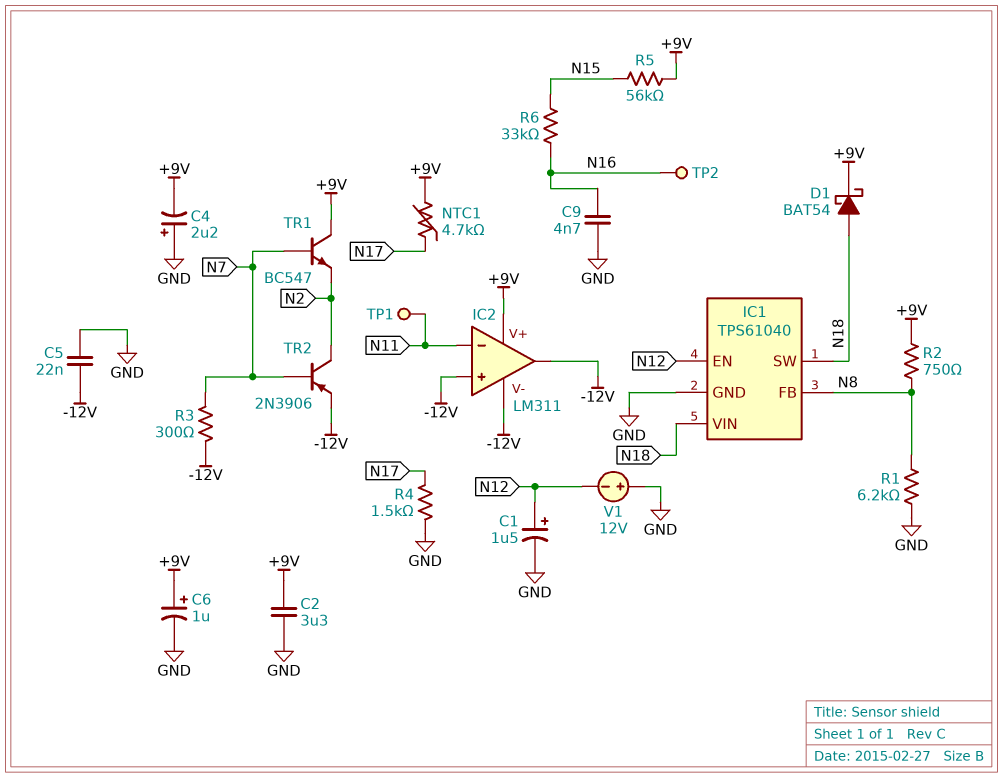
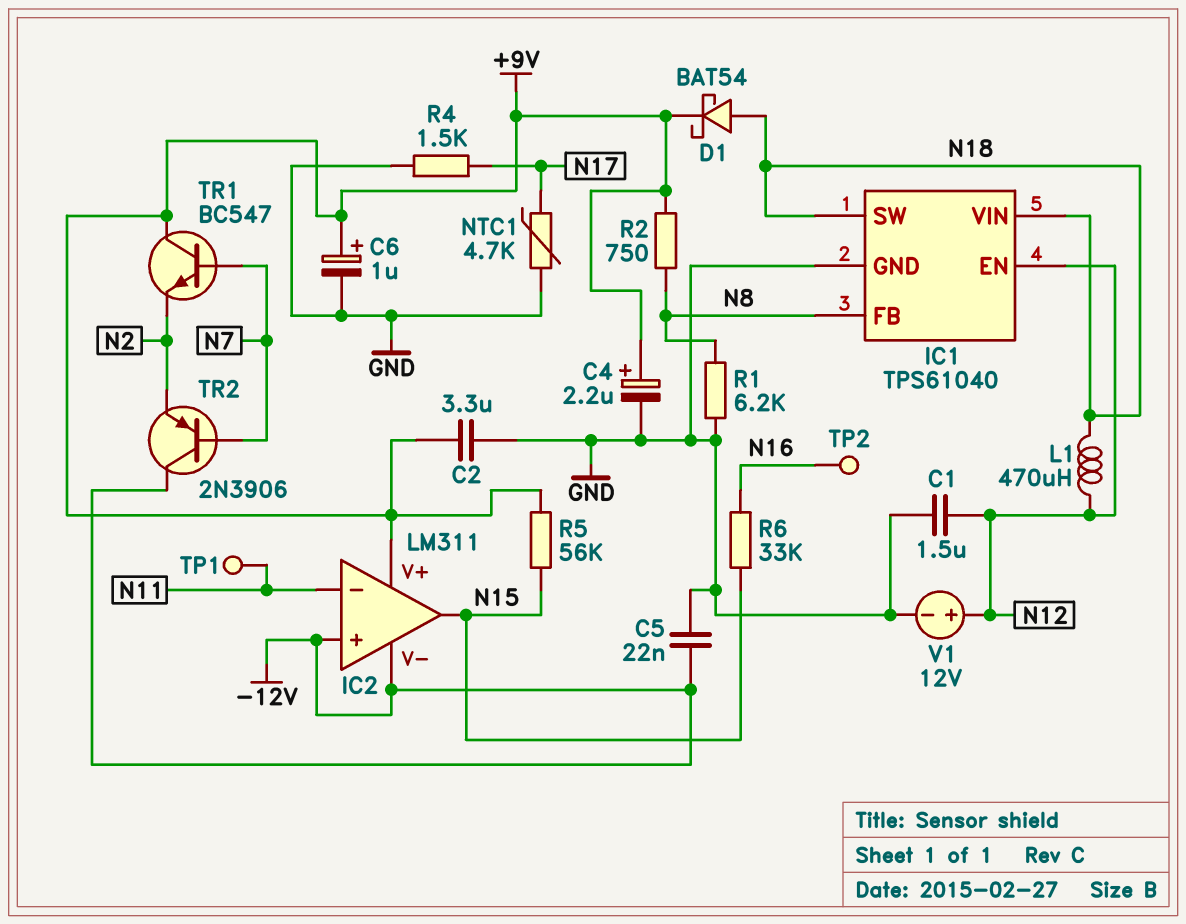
C1: 1.5uF (plus N12, minus GND) -> 1.5uF (GND, N12)
C4: 2.2uF (plus GND, minus +9V) -> 2.2uF (plus +9V, minus GND)
C9: 4.7nF (GND, N16) -> none
IC2 pin out: -12V -> N15
L1: none -> 470uH (N12, N18)
NTC1: 4.7k (+9V, N17) -> 4.7k (GND, N17)
R3: 300 (-12V, N7) -> none
TR2: PNP 2N3906 (B N7, C N2, E -12V) -> PNP 2N3906 (B N7, C -12V, E N2)
V1: 12V (plus GND, minus N12) -> 12V (plus N12, minus GND)

